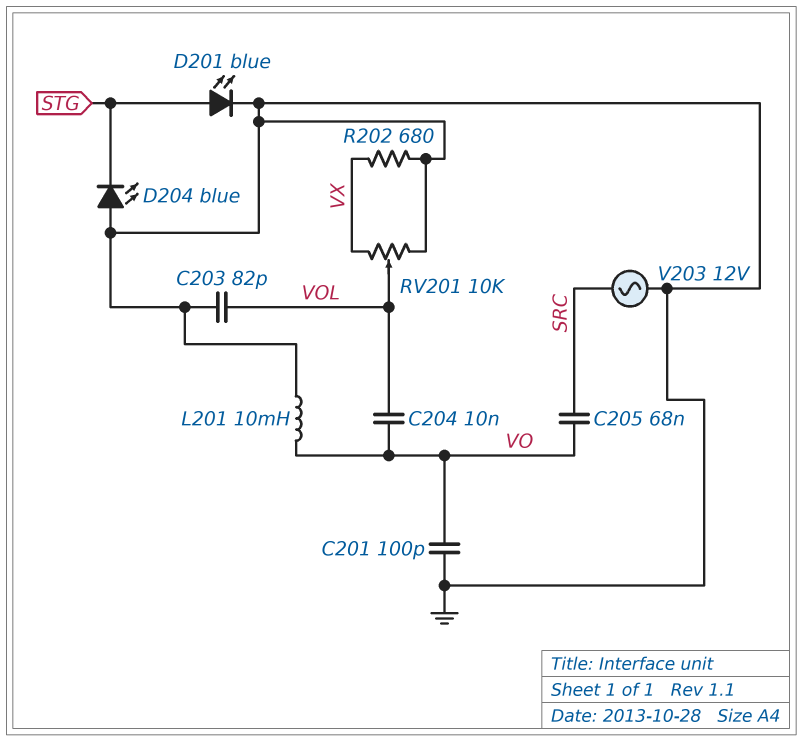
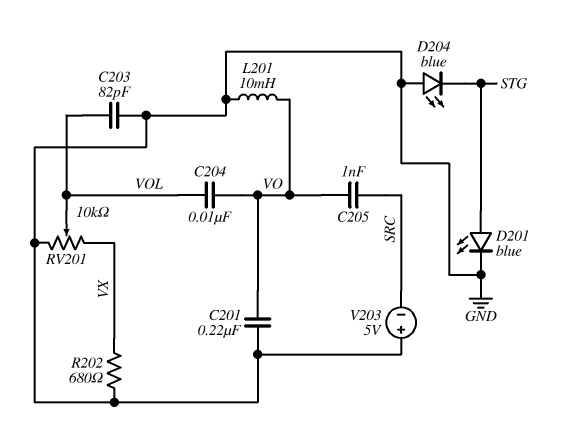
C201: 100pF (GND, VO) -> 220nF (GND, VO)
C205: 68nF (SRC, VO) -> 1nF (SRC, VO)
V203: AC 12V (GND, SRC) -> 5V (plus GND, minus SRC)

